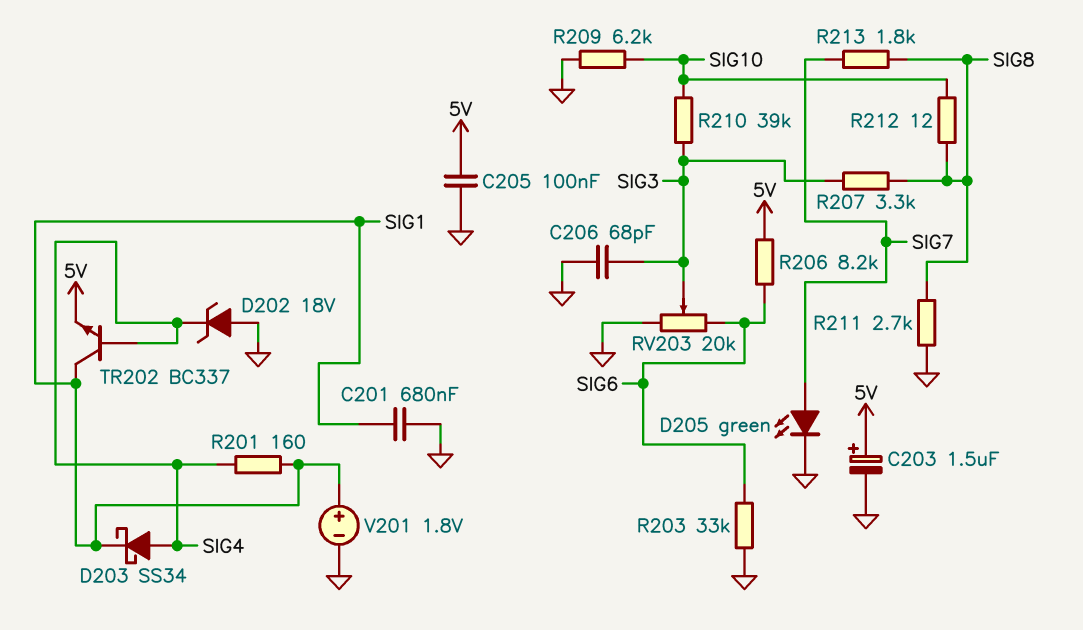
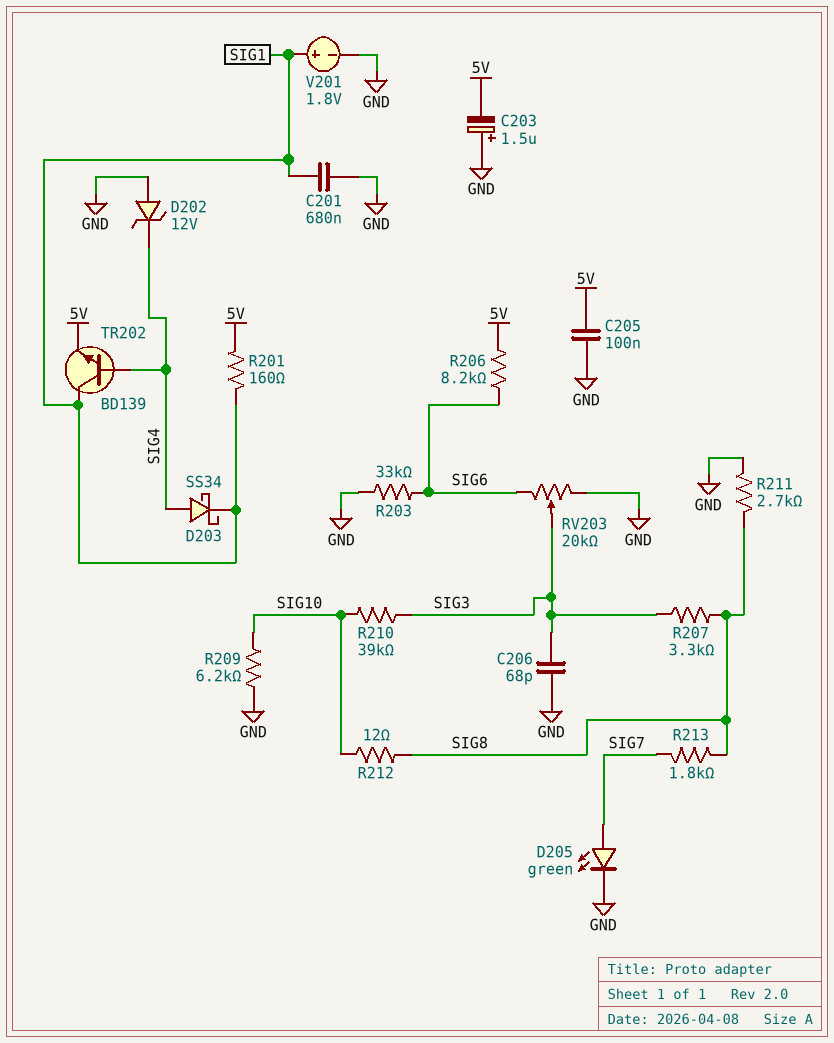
C203: 1.5uF (plus 5V, minus GND) -> 1.5uF (plus GND, minus 5V)
D202: zener 18V (A GND, K SIG4) -> zener 12V (A GND, K SIG4)
R201: 160 (SIG1, SIG4) -> 160 (5V, SIG1)
TR202: NPN BC337 (B SIG4, C SIG1, E 5V) -> NPN BD139 (B SIG4, C SIG1, E 5V)

